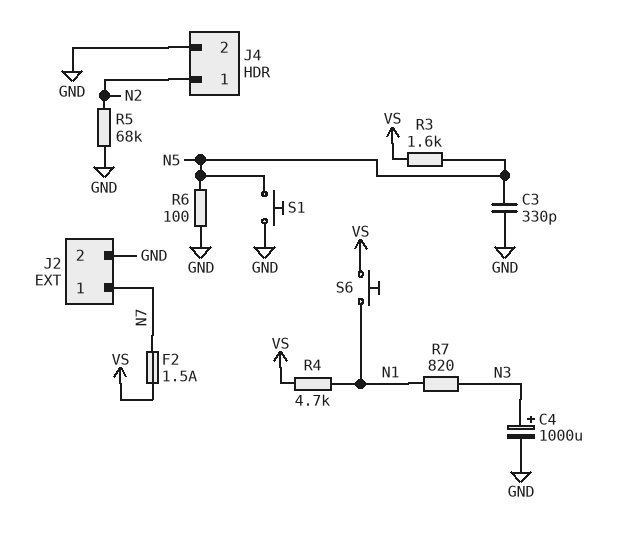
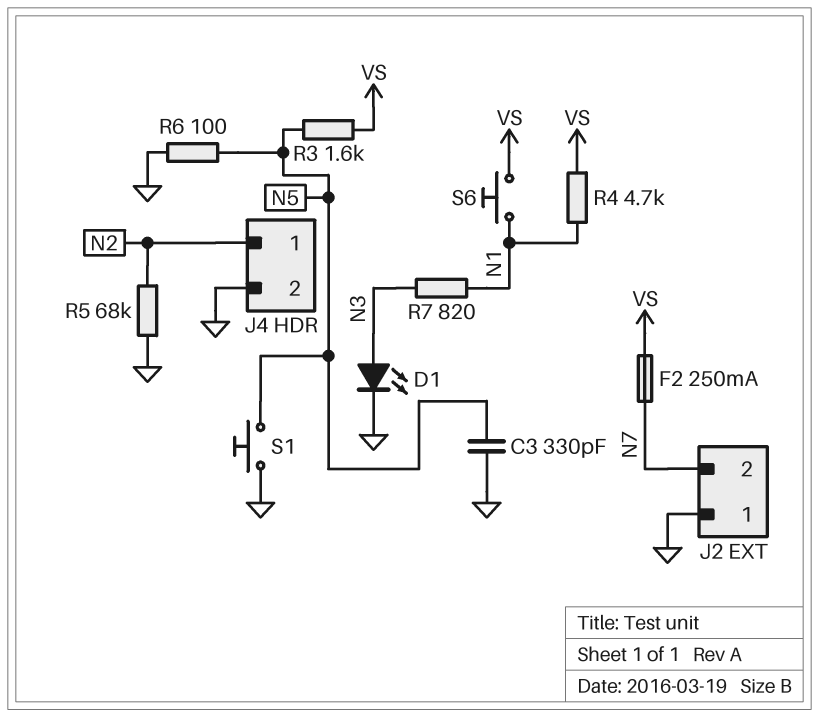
C4: 1000uF (plus N3, minus GND) -> none
D1: none -> LED (A N3, K GND)
F2: 1.5A (N7, VS) -> 250mA (N7, VS)
J2 pin 1: N7 -> GND
J2 pin 2: GND -> N7

